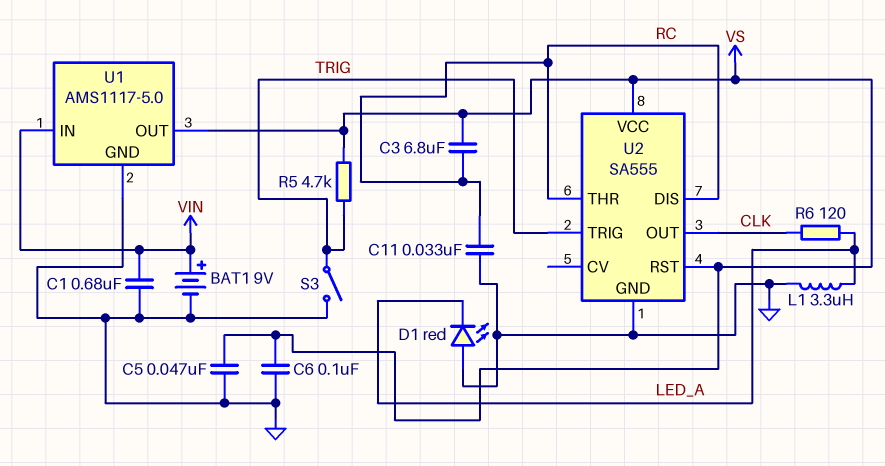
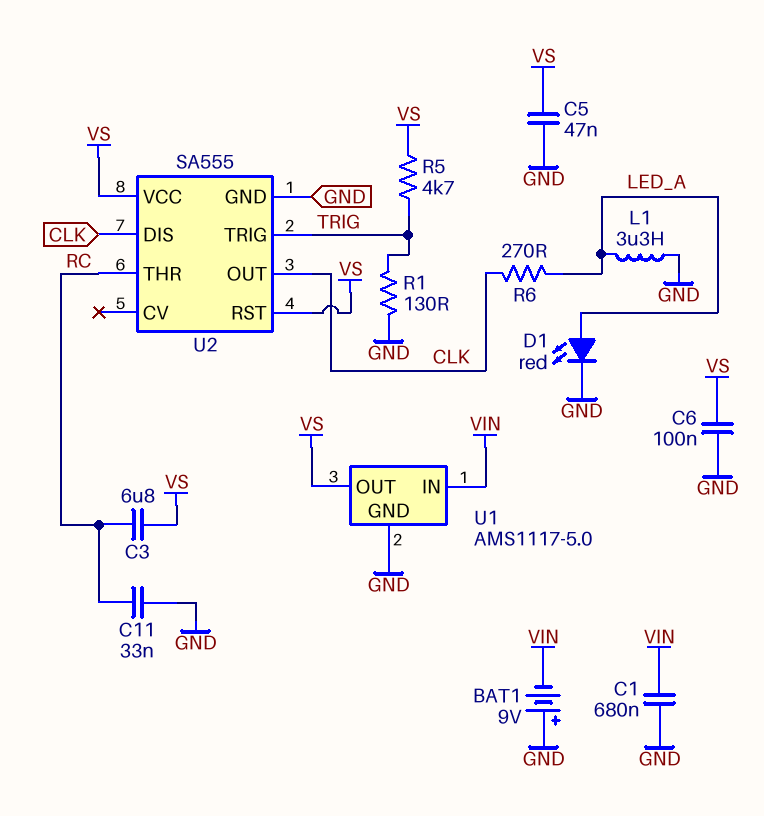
BAT1: 9V (plus VIN, minus GND) -> 9V (plus GND, minus VIN)
D1: LED red (A GND, K LED_A) -> LED red (A LED_A, K GND)
R1: none -> 130 (GND, TRIG)
R6: 120 (CLK, LED_A) -> 270 (CLK, LED_A)
S3: switch (GND, TRIG) -> none
U2 pin DIS: RC -> CLK

